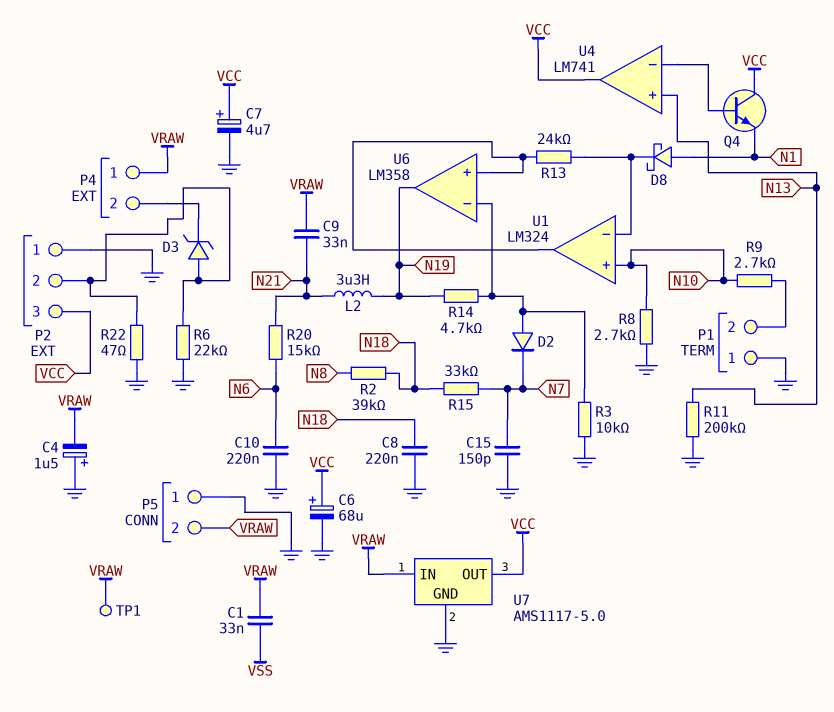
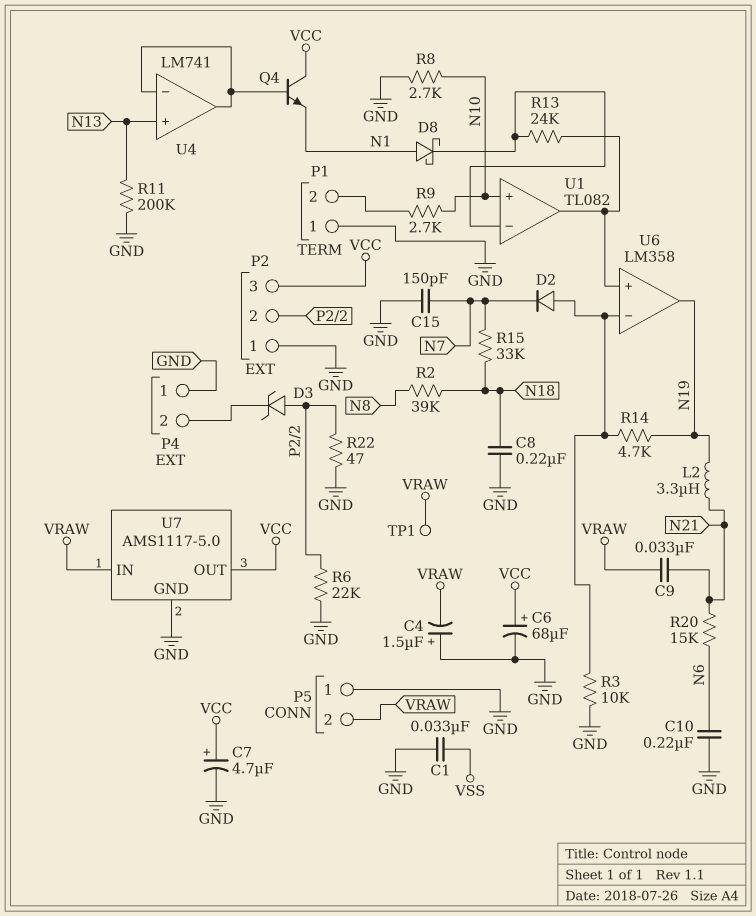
C1: 33nF (VRAW, VSS) -> 33nF (GND, VSS)
P4 pin 1: VRAW -> GND
U1: LM324 -> TL082
U4 pin out: VCC -> U4/in-

